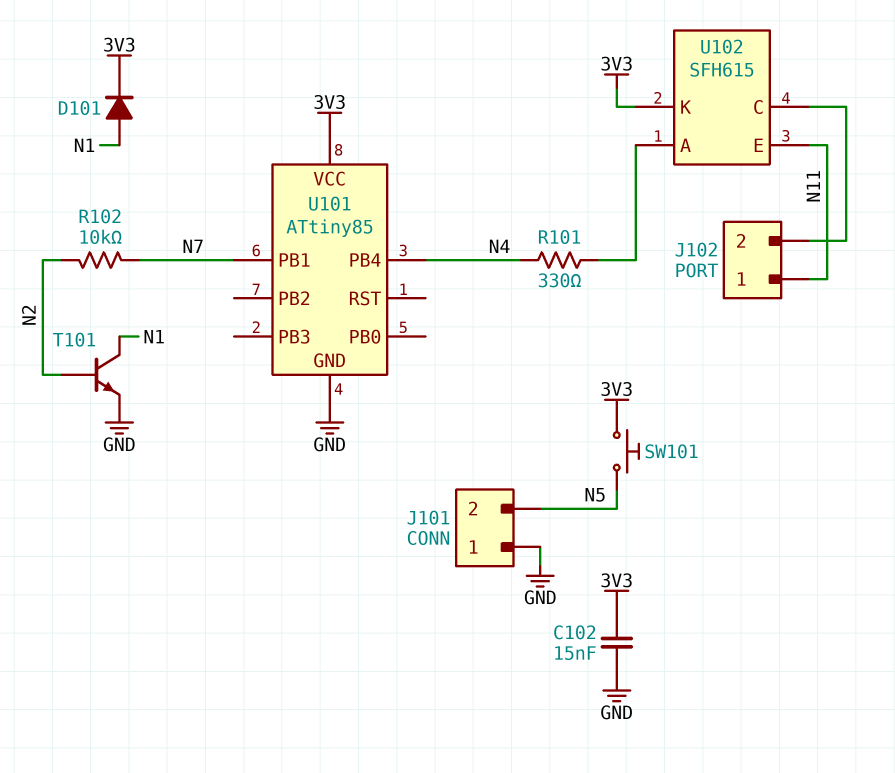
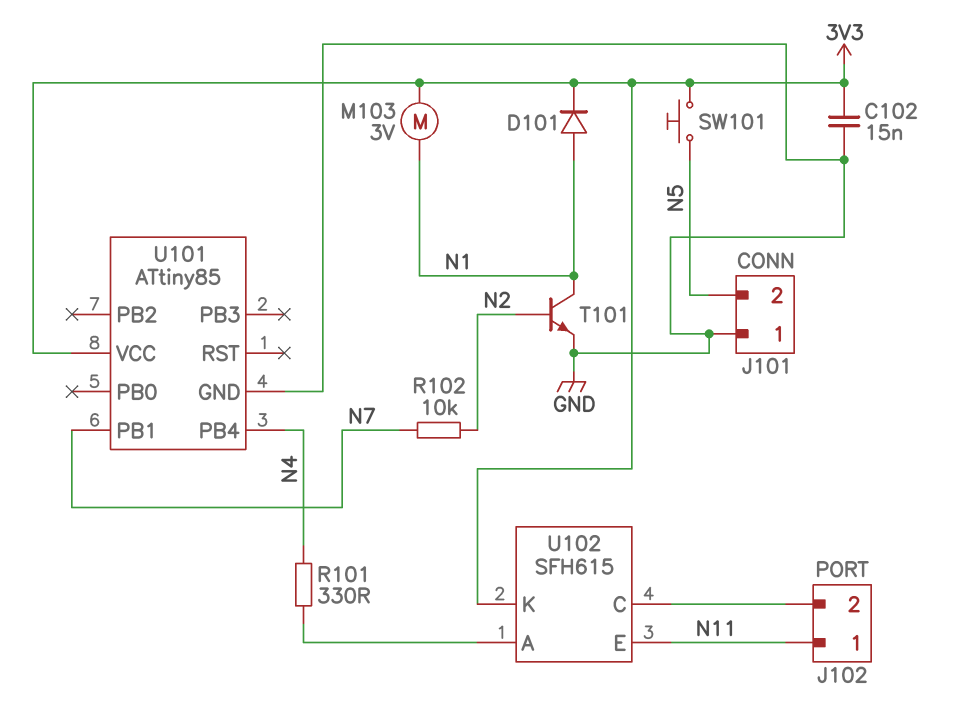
M103: none -> motor 3V (3V3, N1)

